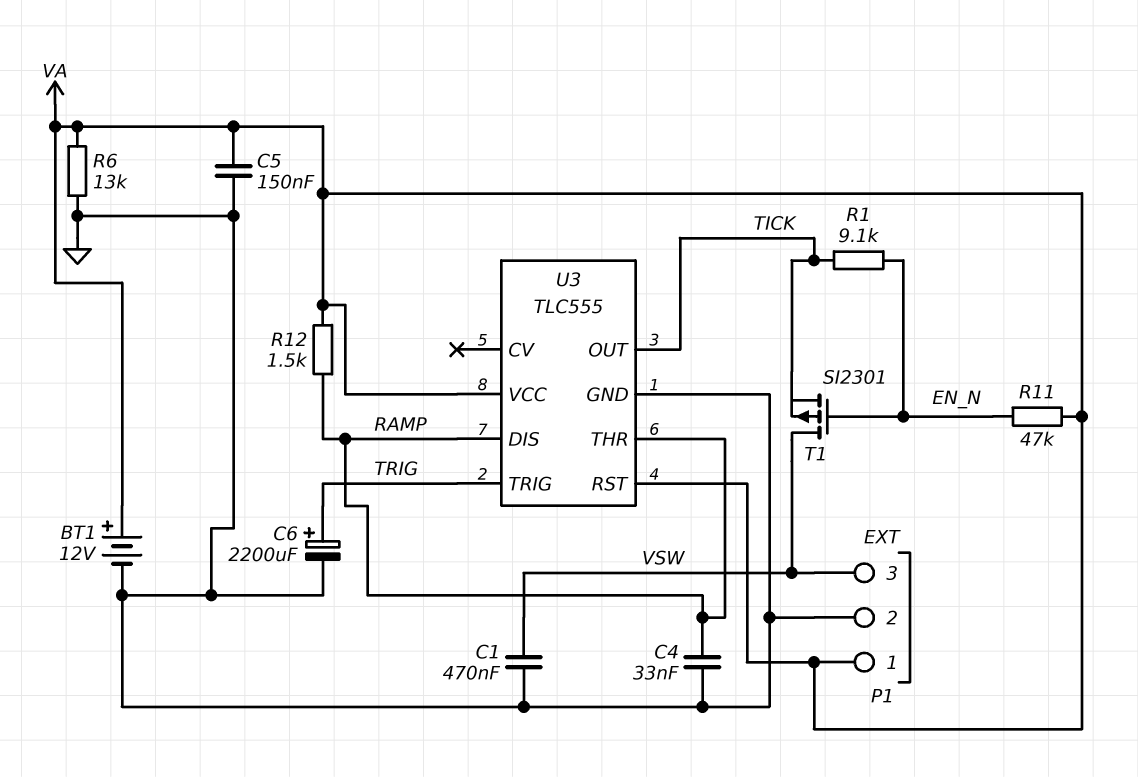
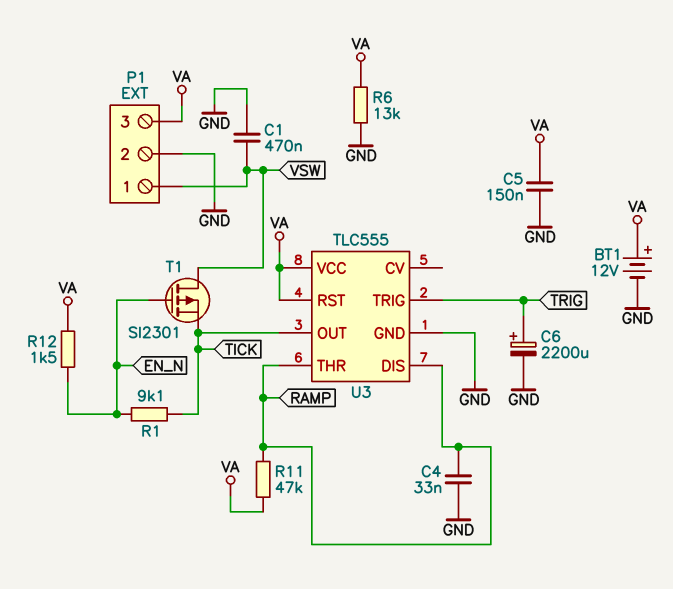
P1 pin 1: VA -> VSW
P1 pin 3: VSW -> VA
R11: 47k (EN_N, VA) -> 47k (RAMP, VA)
R12: 1.5k (RAMP, VA) -> 1.5k (EN_N, VA)

